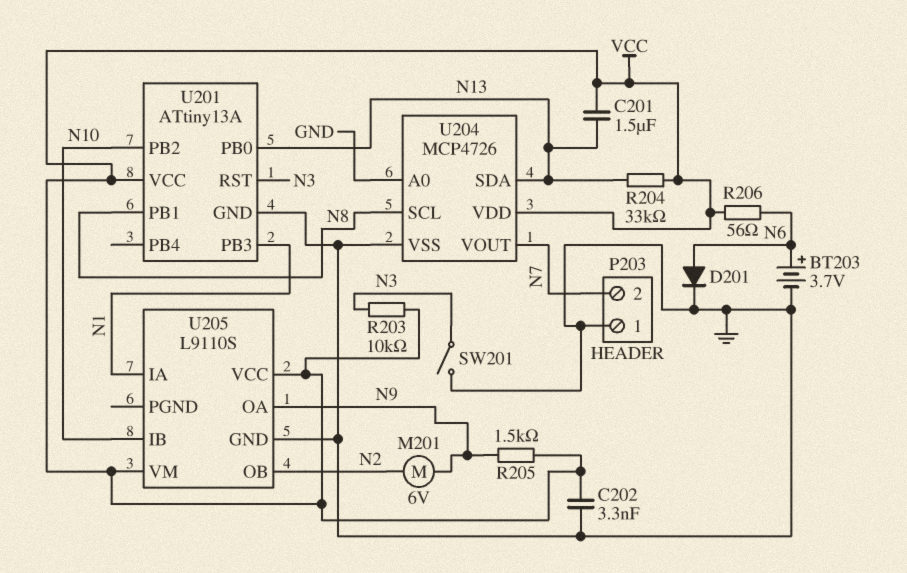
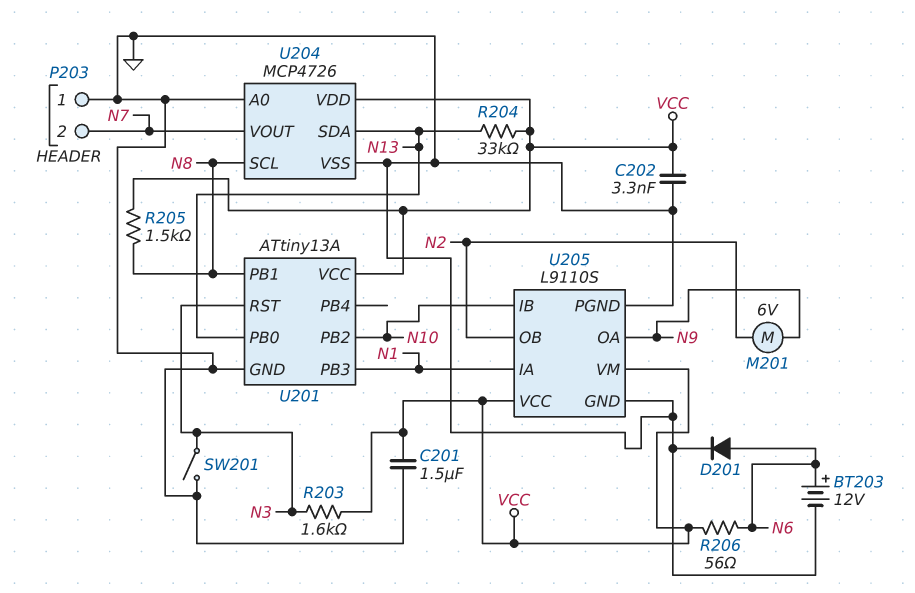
BT203: 3.7V (plus N6, minus GND) -> 12V (plus N6, minus GND)
C201: 1.5uF (N13, VCC) -> 1.5uF (GND, VCC)
R203: 10k (N3, VCC) -> 1.6k (N3, VCC)
R205: 1.5k (N9, VCC) -> 1.5k (N8, VCC)
U205 pin PGND: none -> GND

